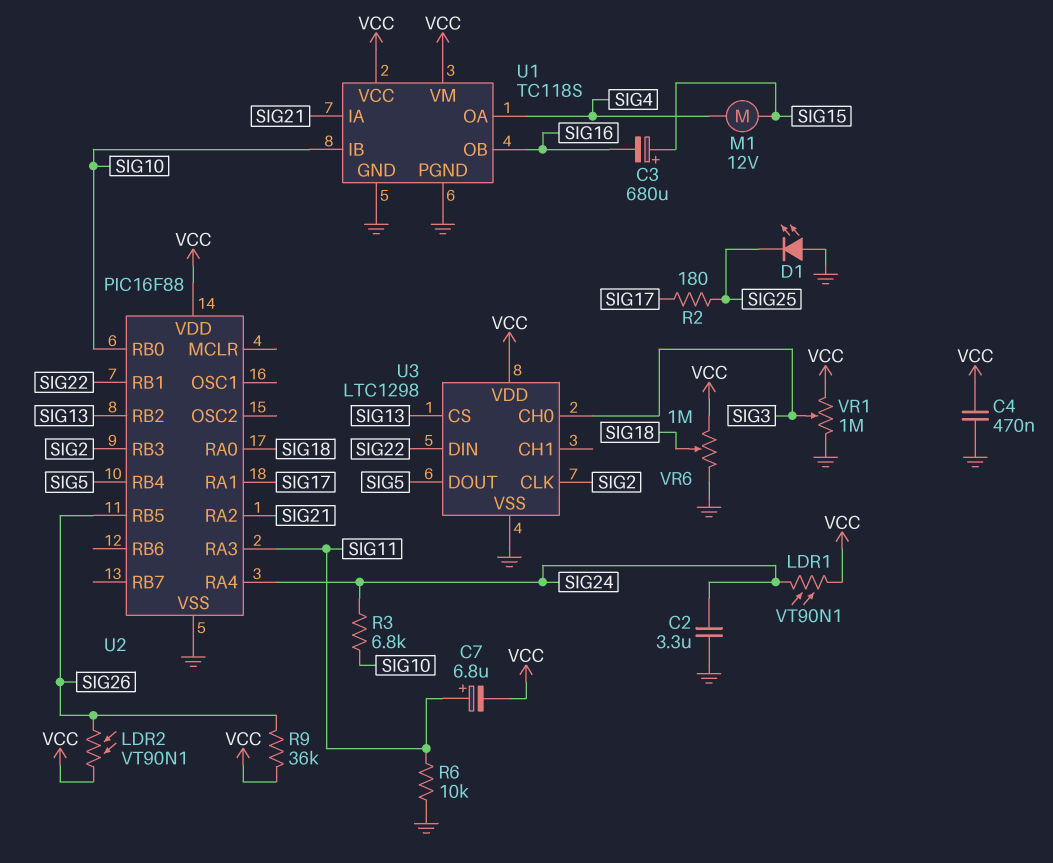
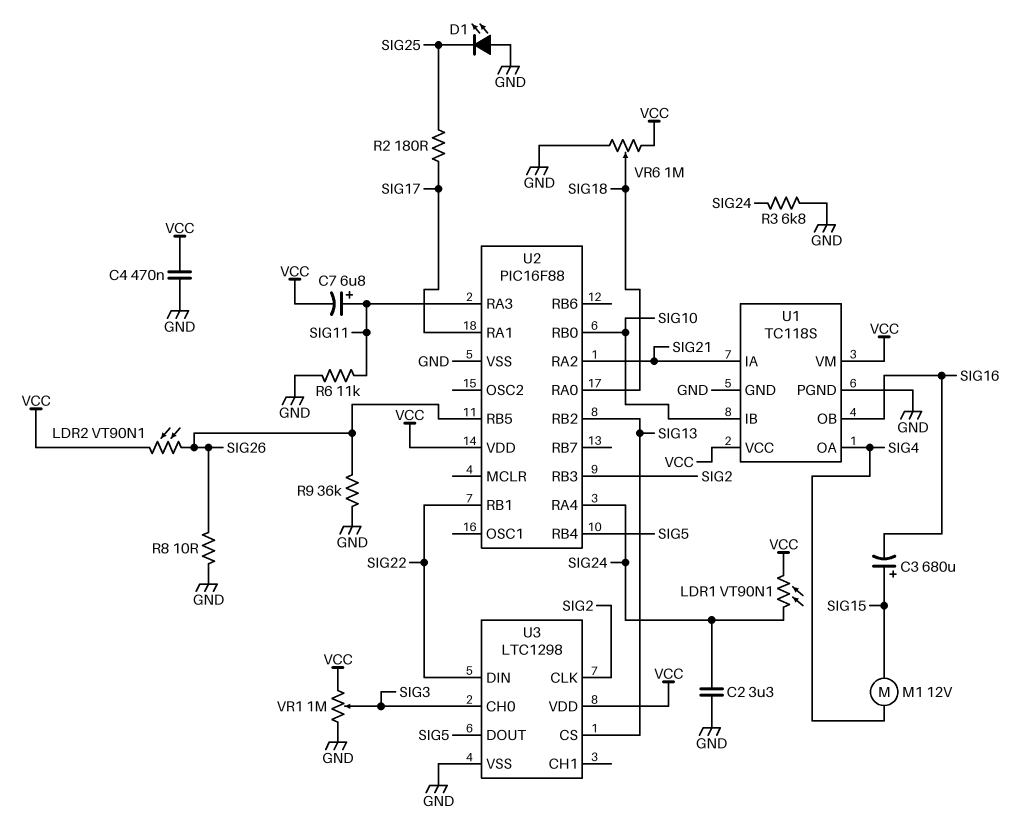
R3: 6.8k (SIG10, SIG24) -> 6.8k (GND, SIG24)
R6: 10k (GND, SIG11) -> 11k (GND, SIG11)
R8: none -> 10 (GND, SIG26)
R9: 36k (SIG26, VCC) -> 36k (GND, SIG26)

